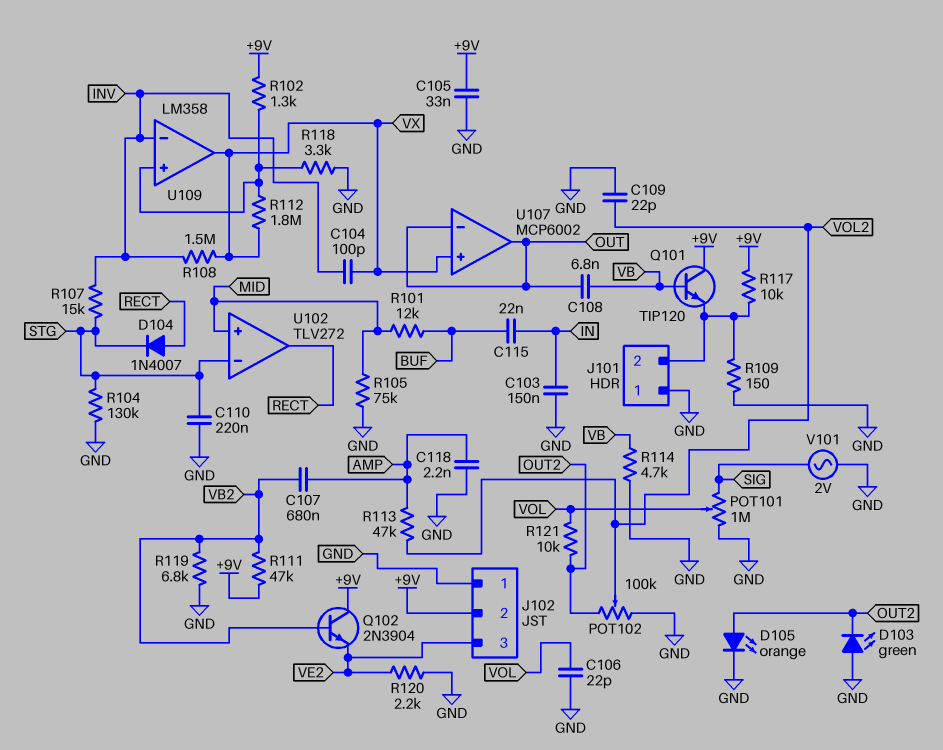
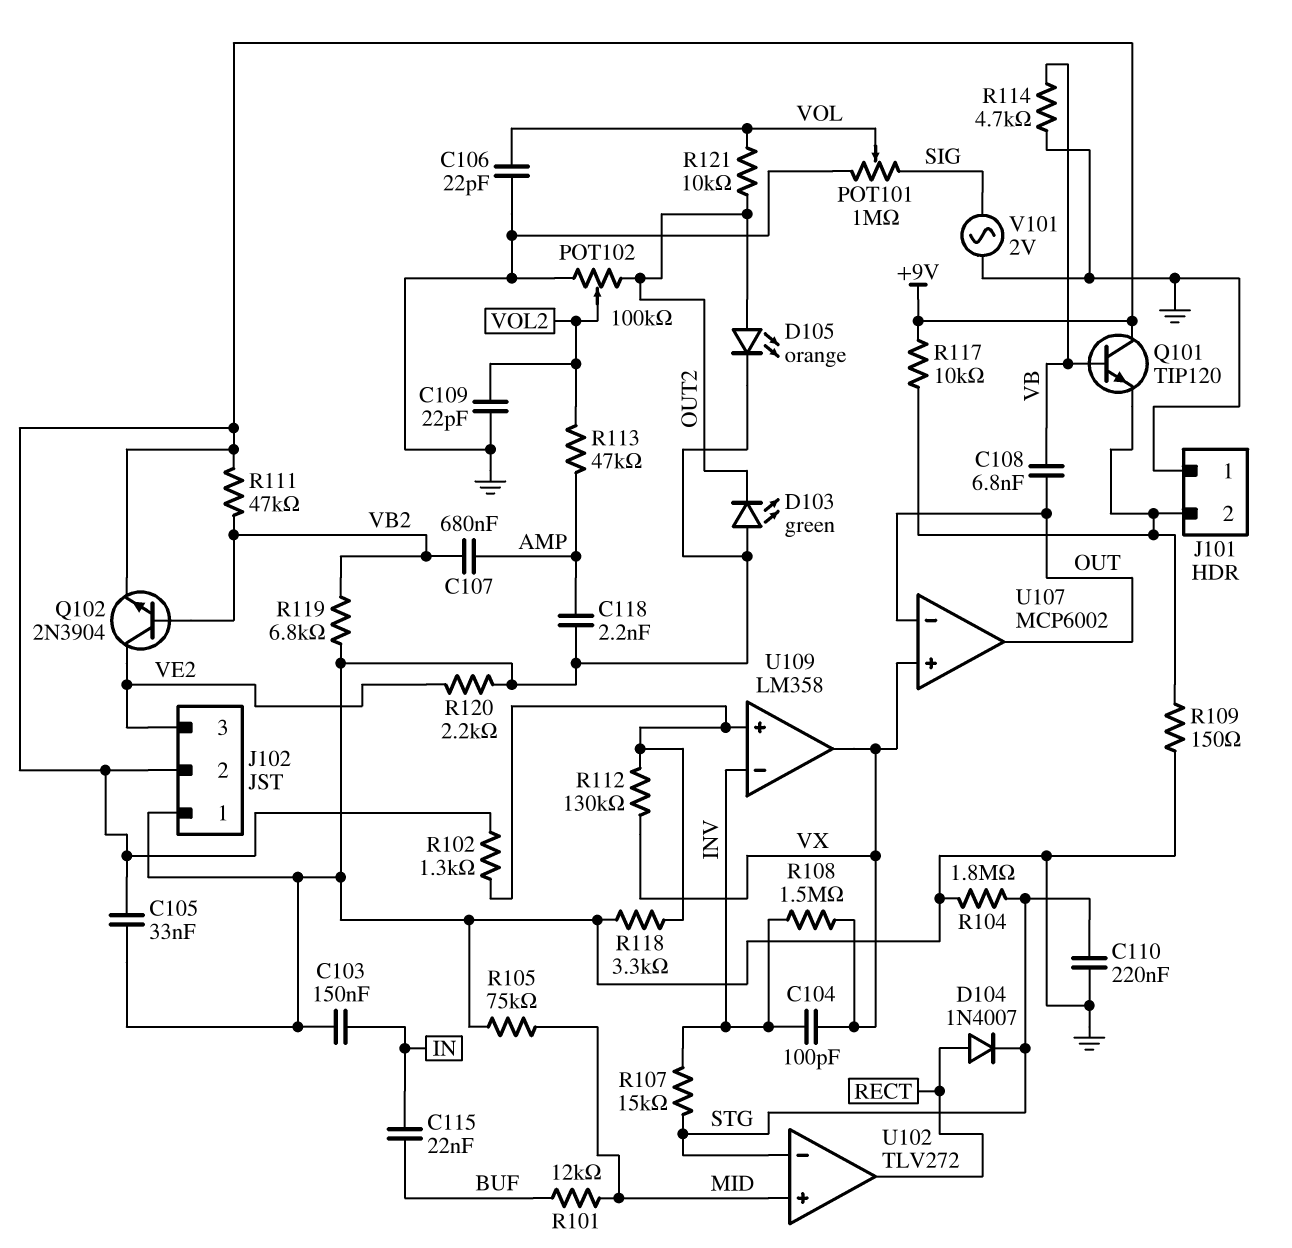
Q102: NPN 2N3904 (B VB2, C +9V, E VE2) -> NPN 2N3904 (B VB2, C VE2, E +9V)
R104: 130k (GND, STG) -> 1.8M (GND, STG)
R112: 1.8M (U109/in+, VX) -> 130k (U109/in+, VX)

